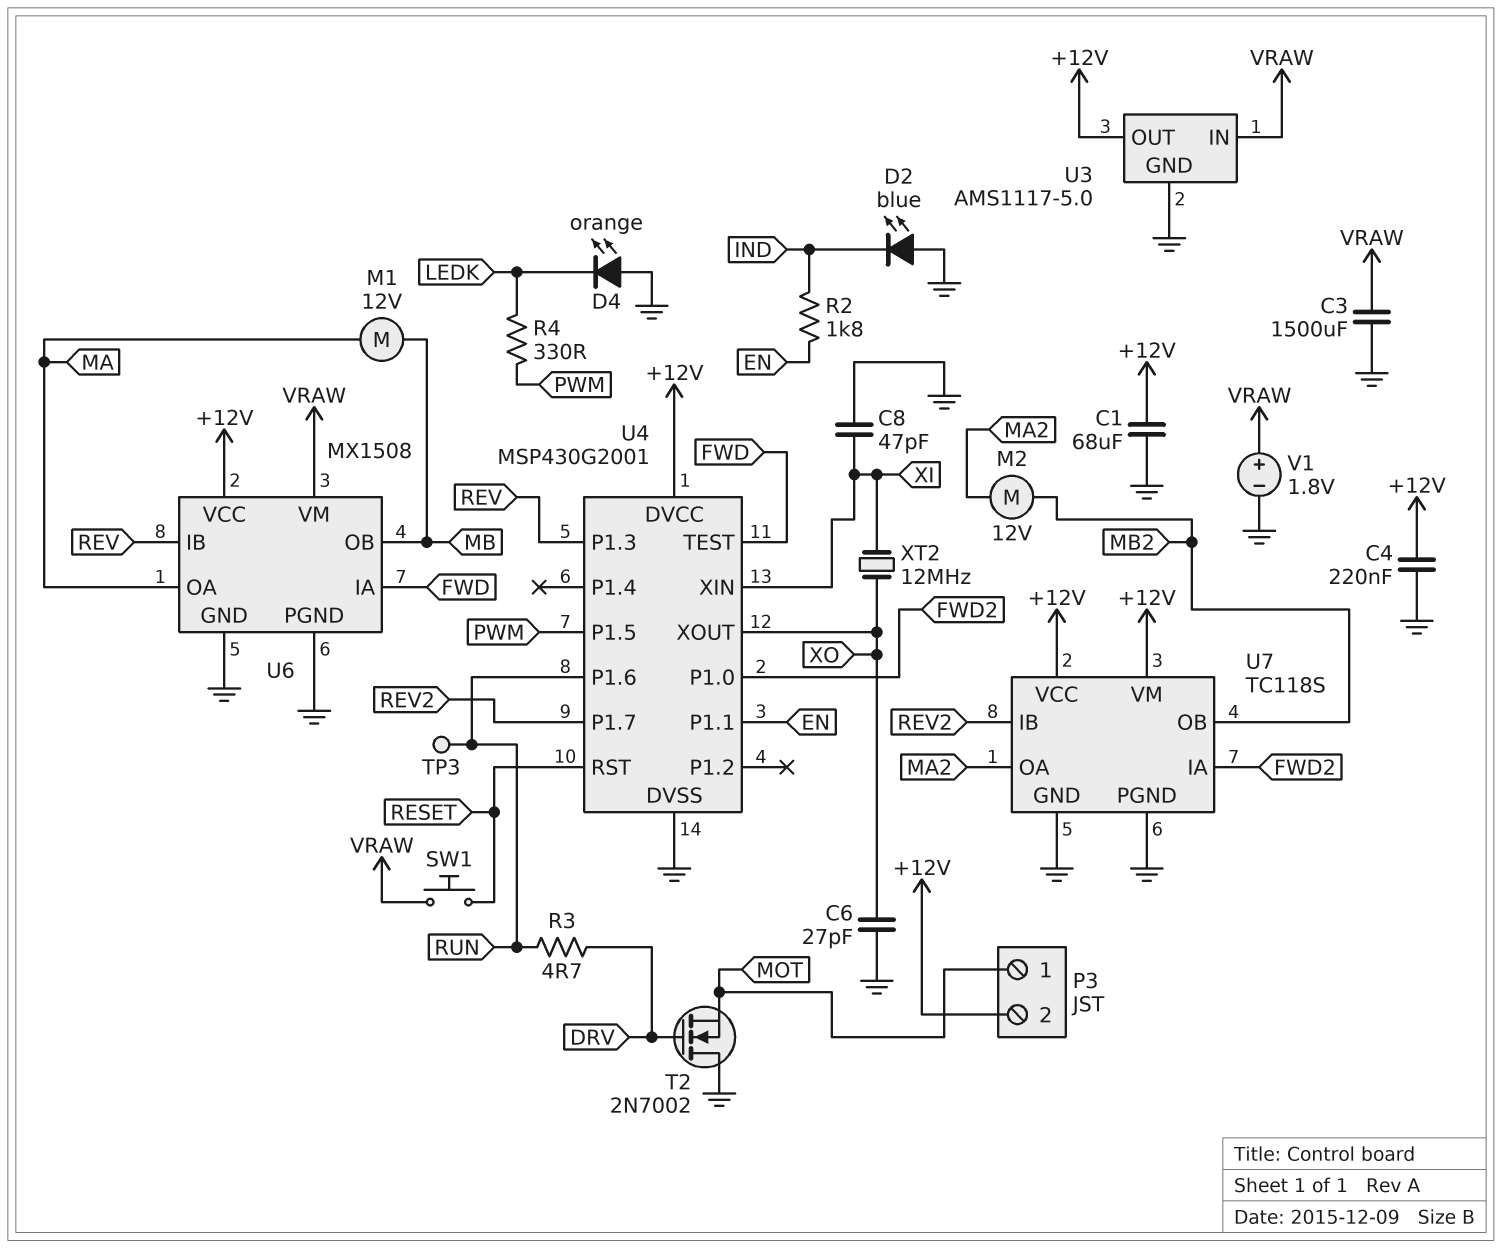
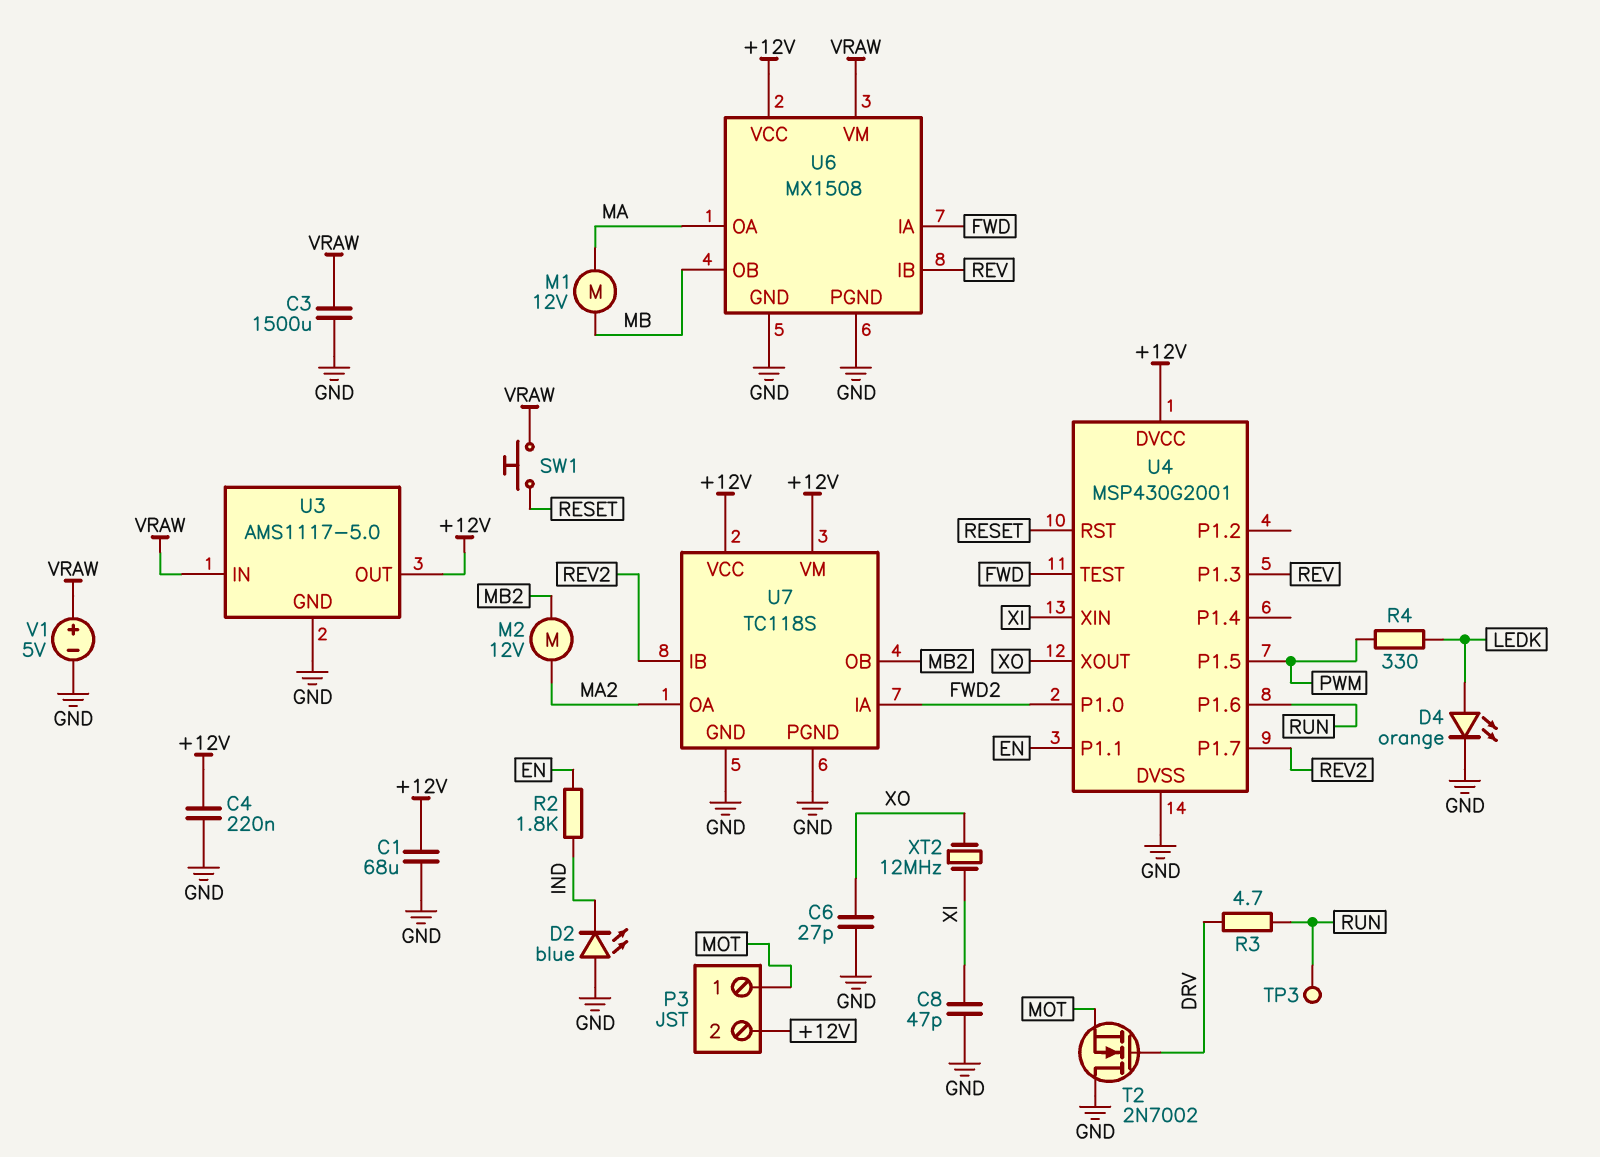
D4: LED orange (A GND, K LEDK) -> LED orange (A LEDK, K GND)
V1: 1.8V (plus VRAW, minus GND) -> 5V (plus VRAW, minus GND)

